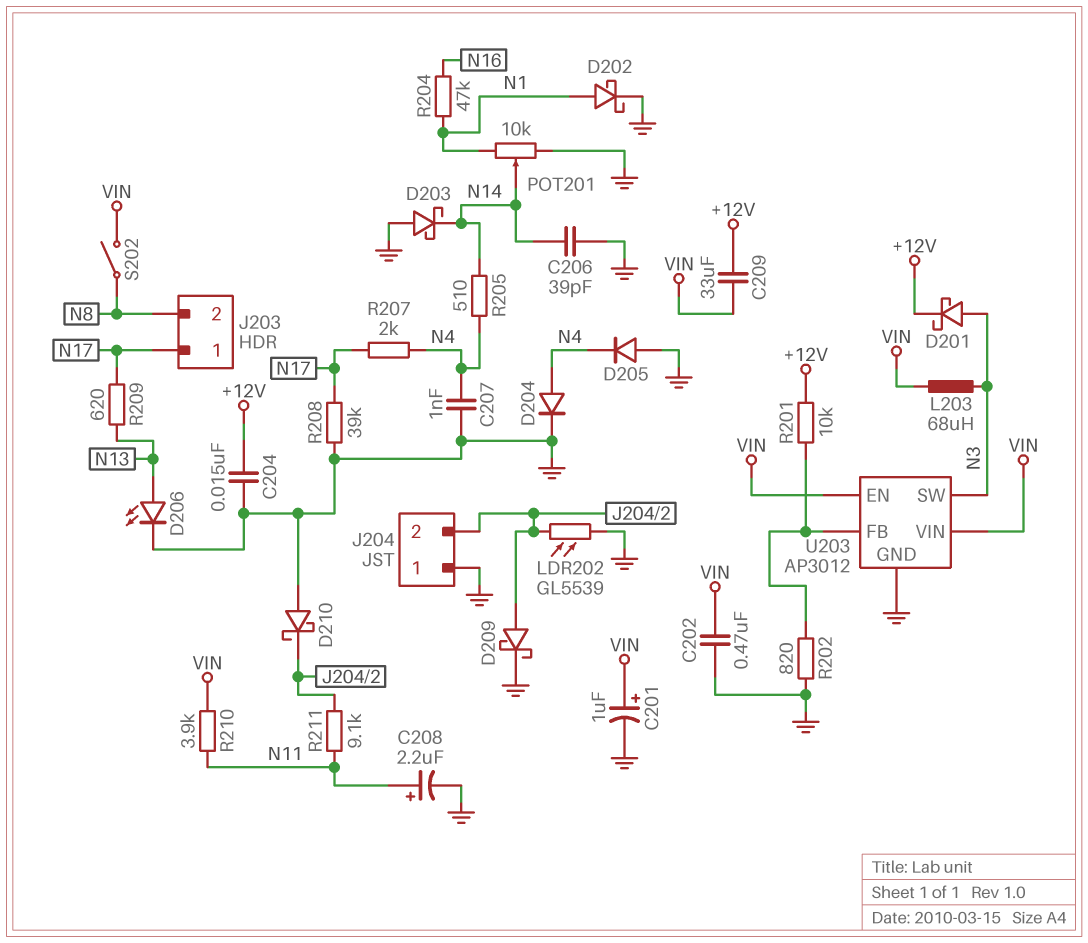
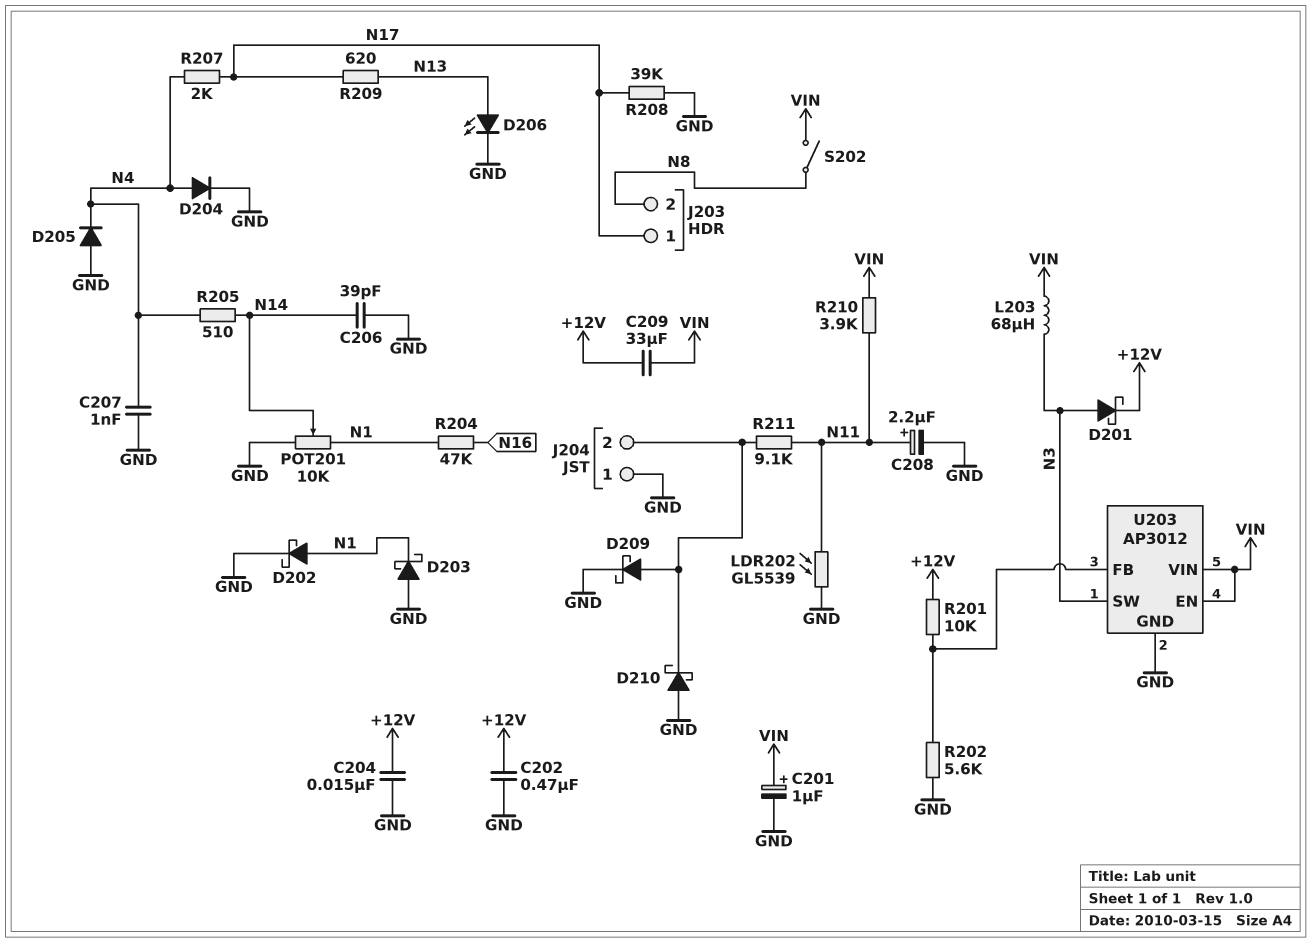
C202: 470nF (GND, VIN) -> 470nF (+12V, GND)
D203: schottky (A GND, K N14) -> schottky (A GND, K N1)
LDR202: GL5539 (GND, J204/2) -> GL5539 (GND, N11)
R202: 820 (GND, U203/FB) -> 5.6k (GND, U203/FB)

